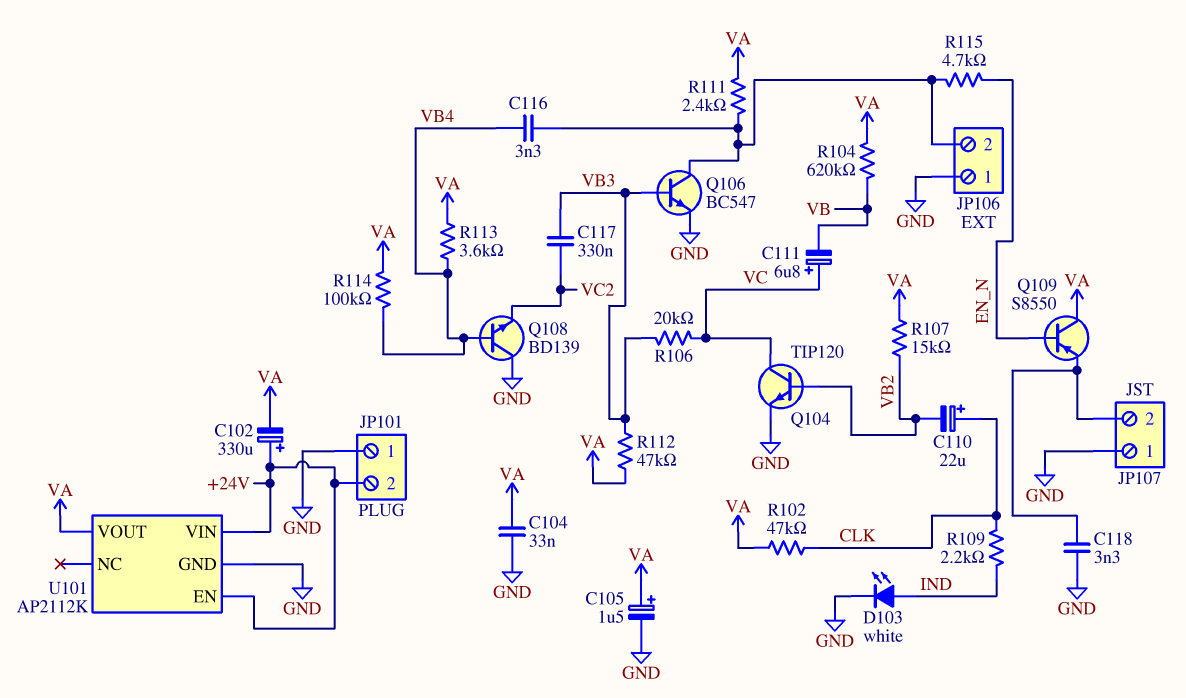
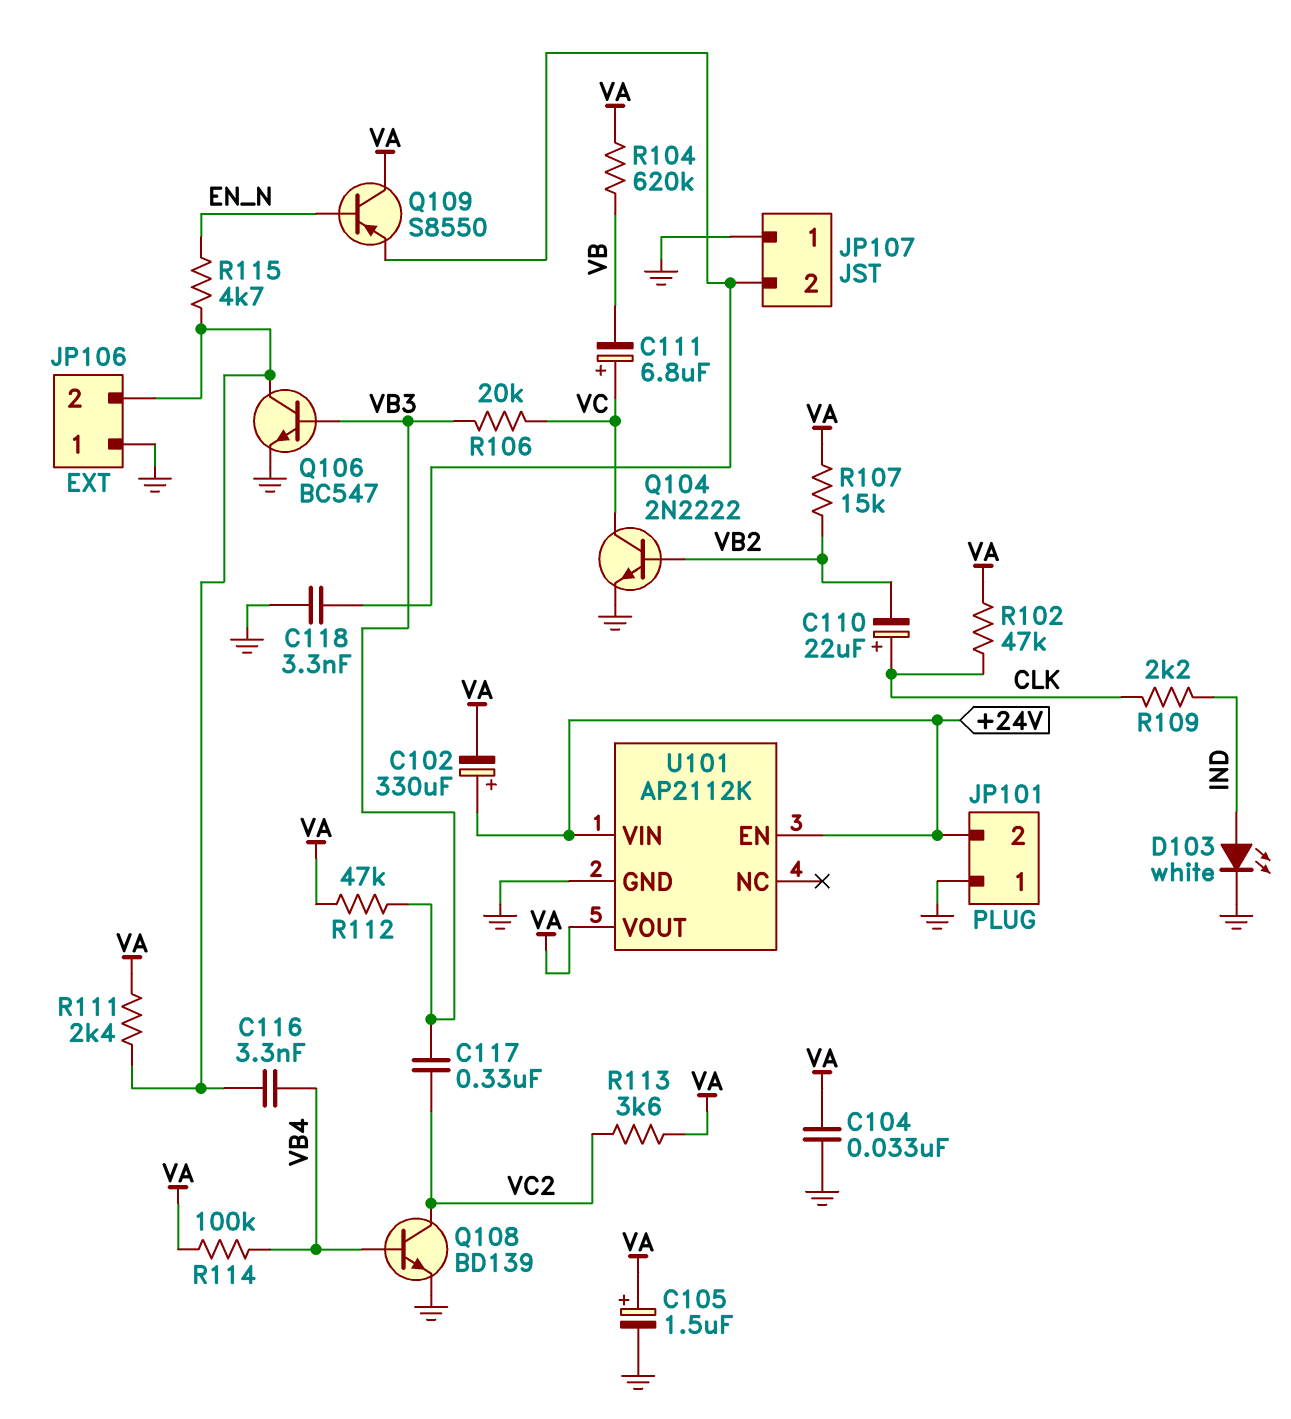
Q104: NPN TIP120 (B VB2, C VC, E GND) -> NPN 2N2222 (B VB2, C VC, E GND)
Q108: NPN BD139 (B VB4, C GND, E VC2) -> NPN BD139 (B VB4, C VC2, E GND)
R113: 3.6k (VA, VB4) -> 3.6k (VA, VC2)

